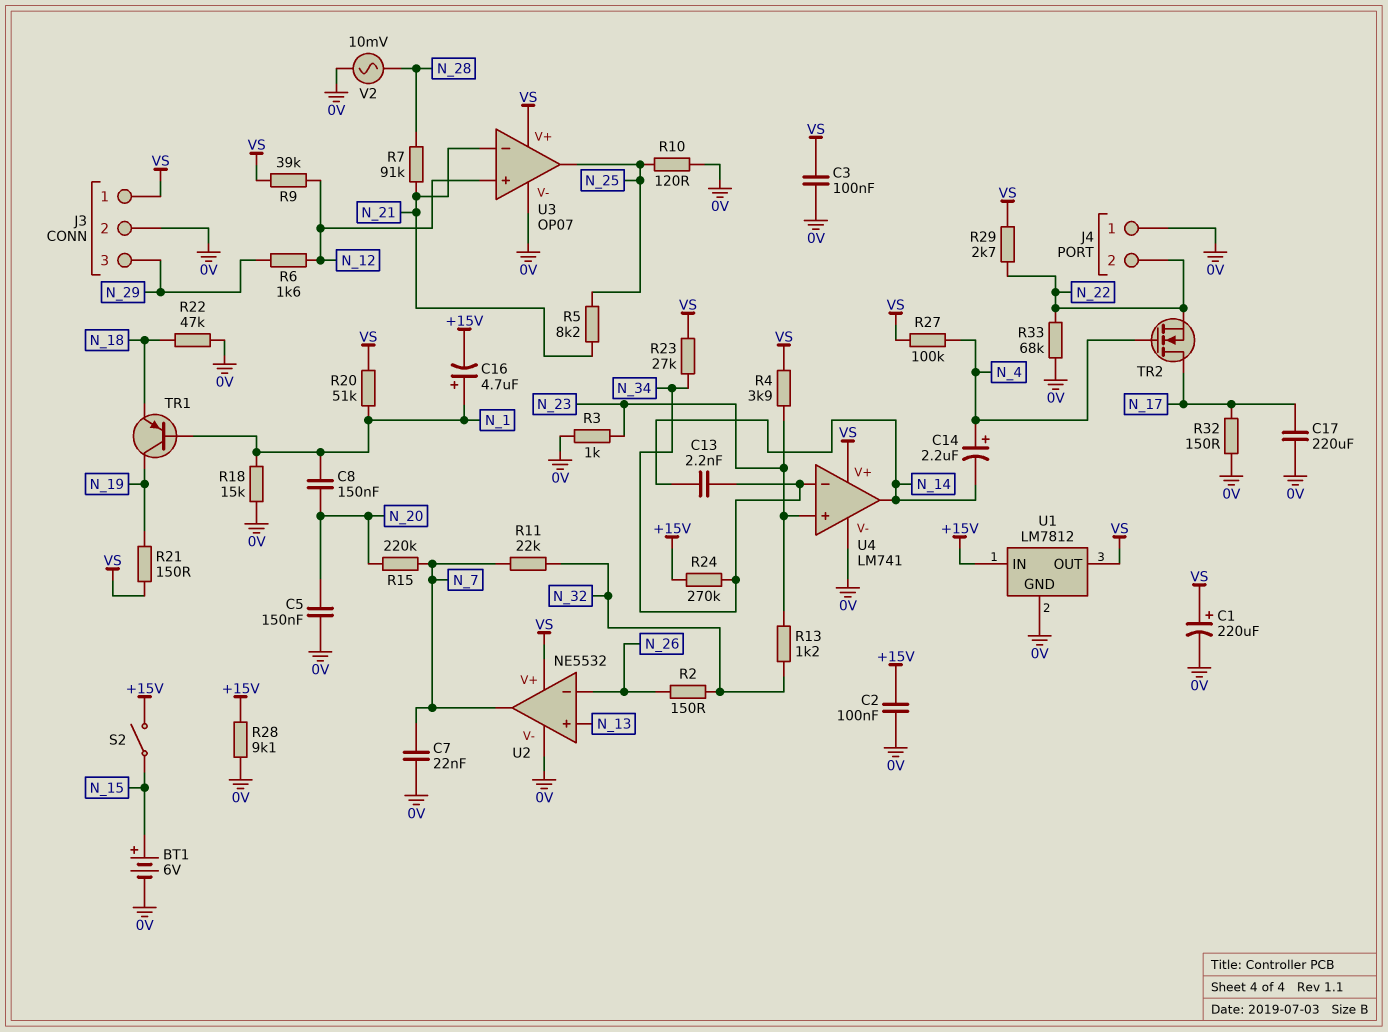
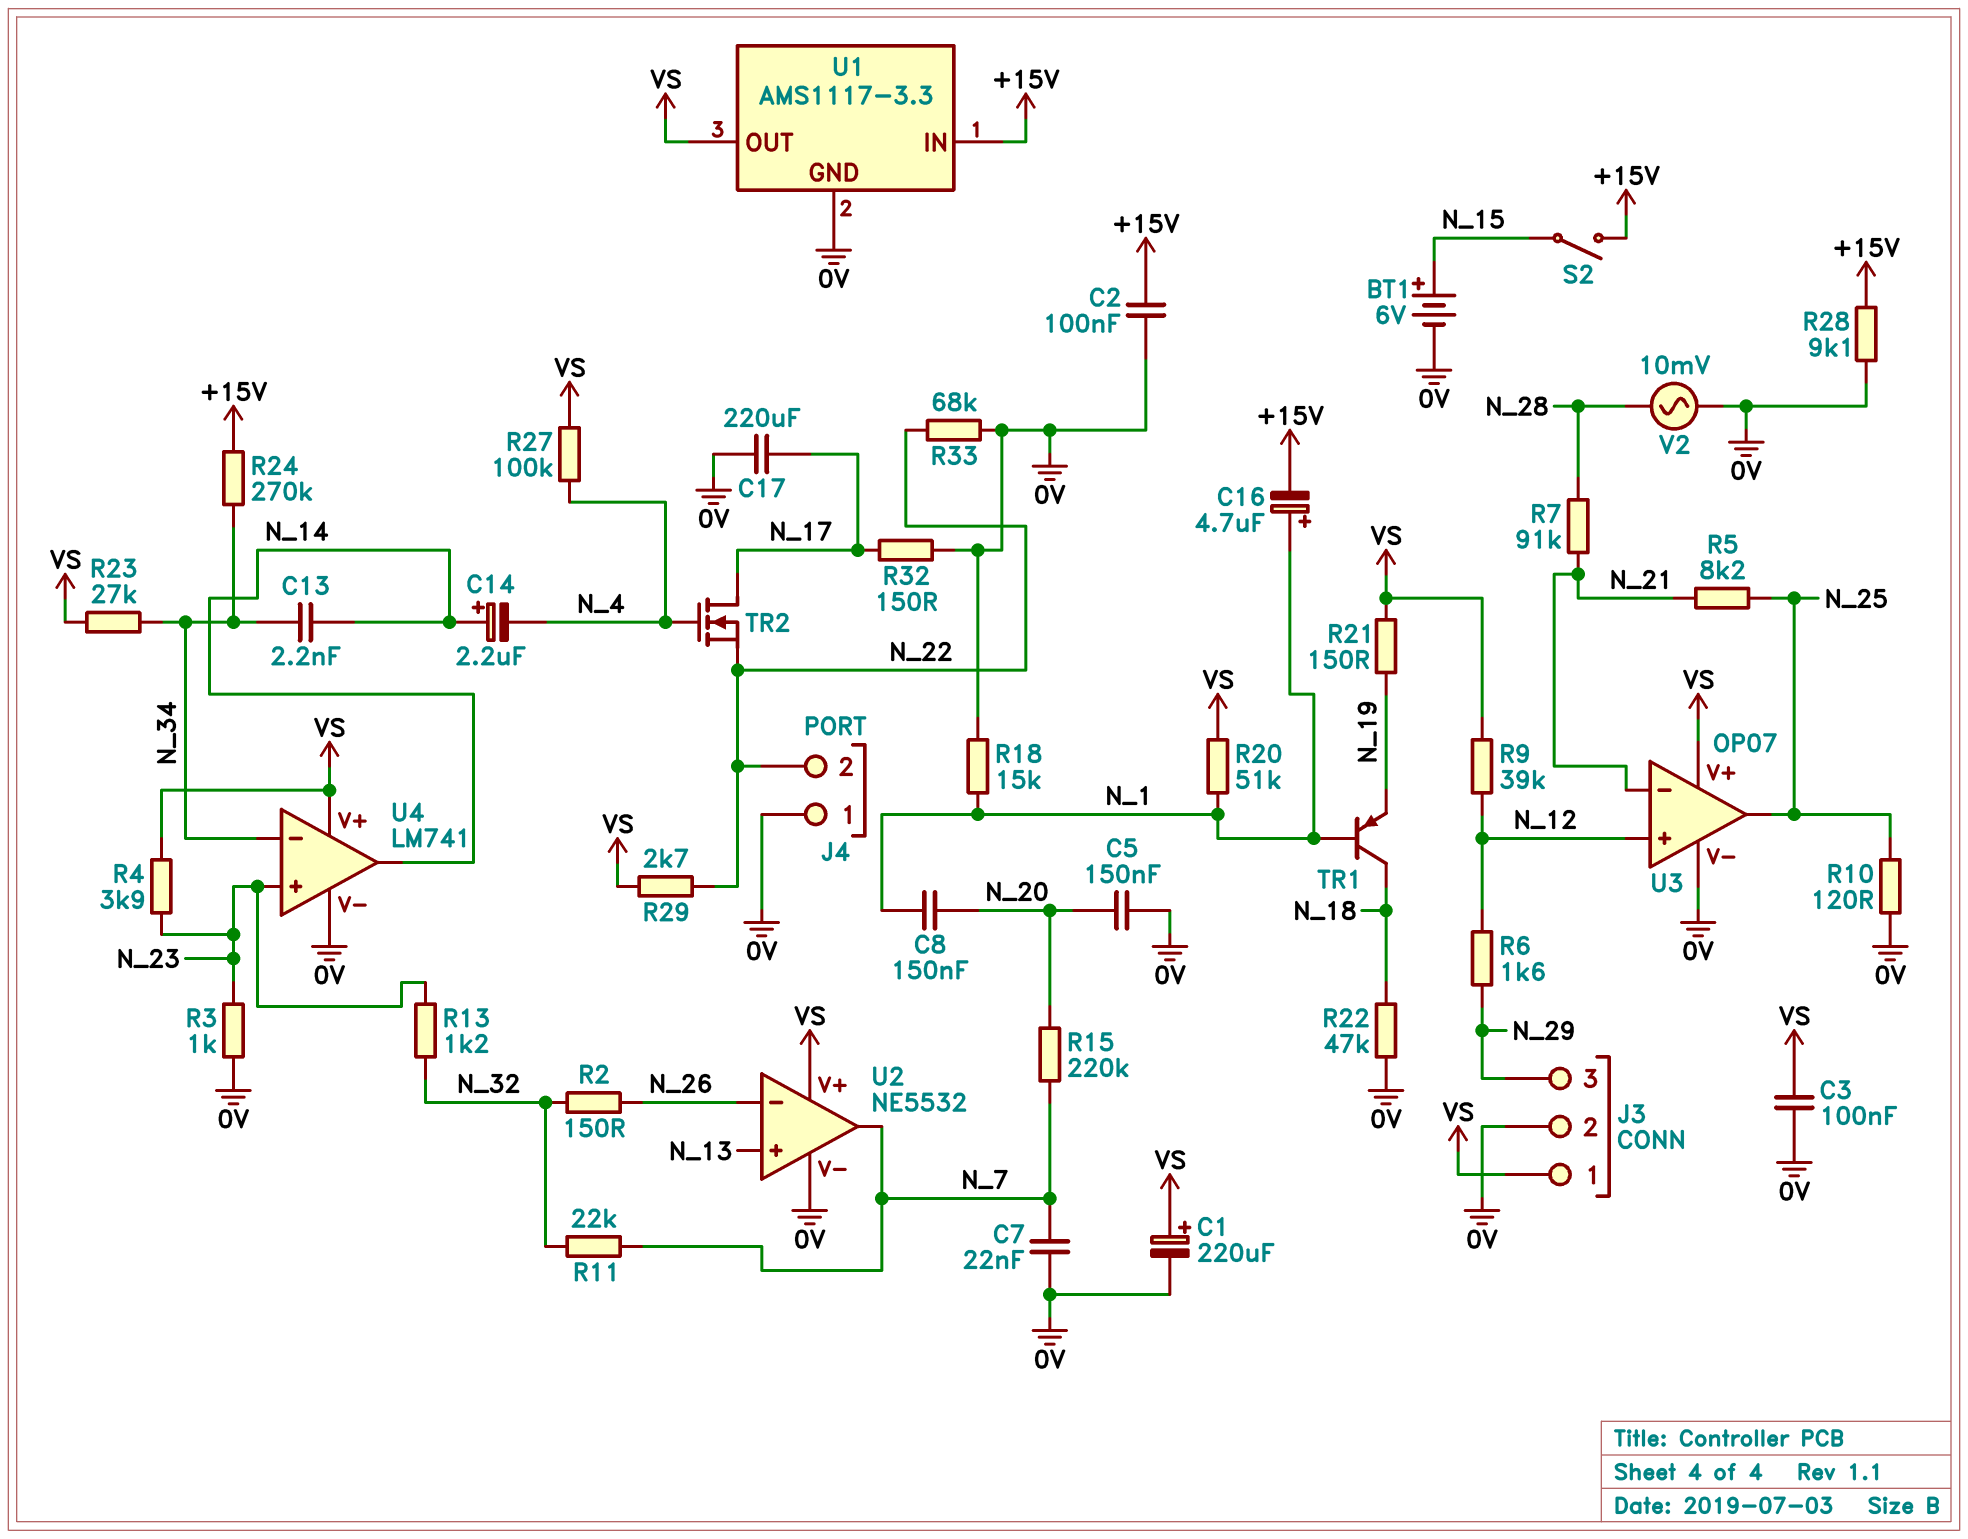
C14: 2.2uF (plus N_4, minus N_14) -> 2.2uF (plus N_14, minus N_4)
TR1: PNP (B N_1, C N_19, E N_18) -> PNP (B N_1, C N_18, E N_19)
U1: LM7812 -> AMS1117-3.3

